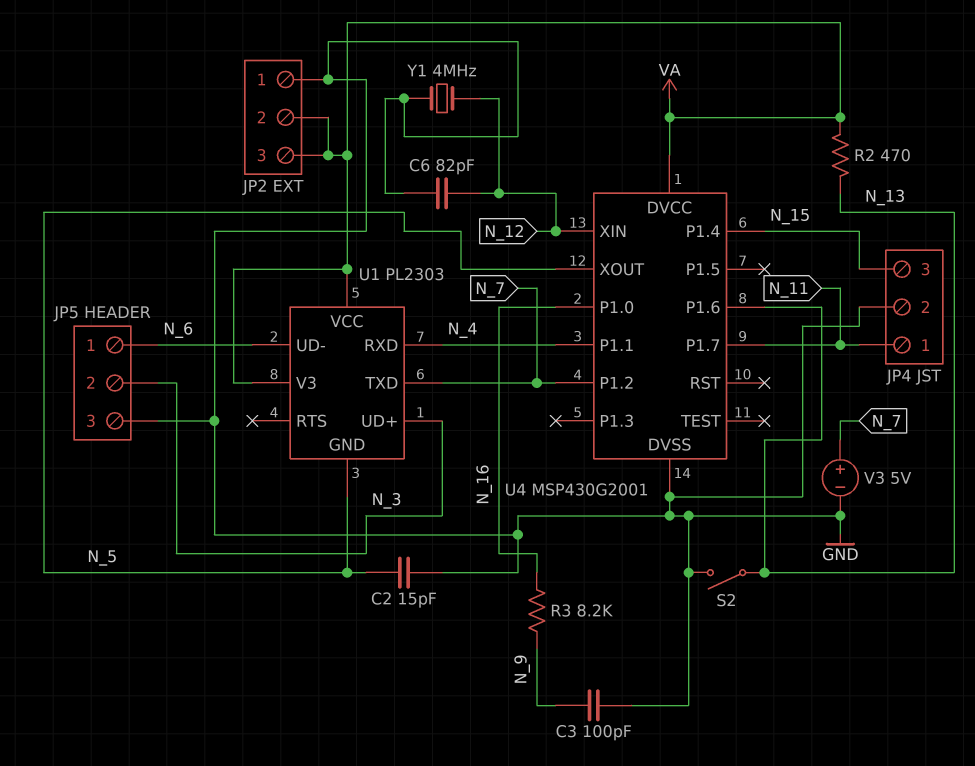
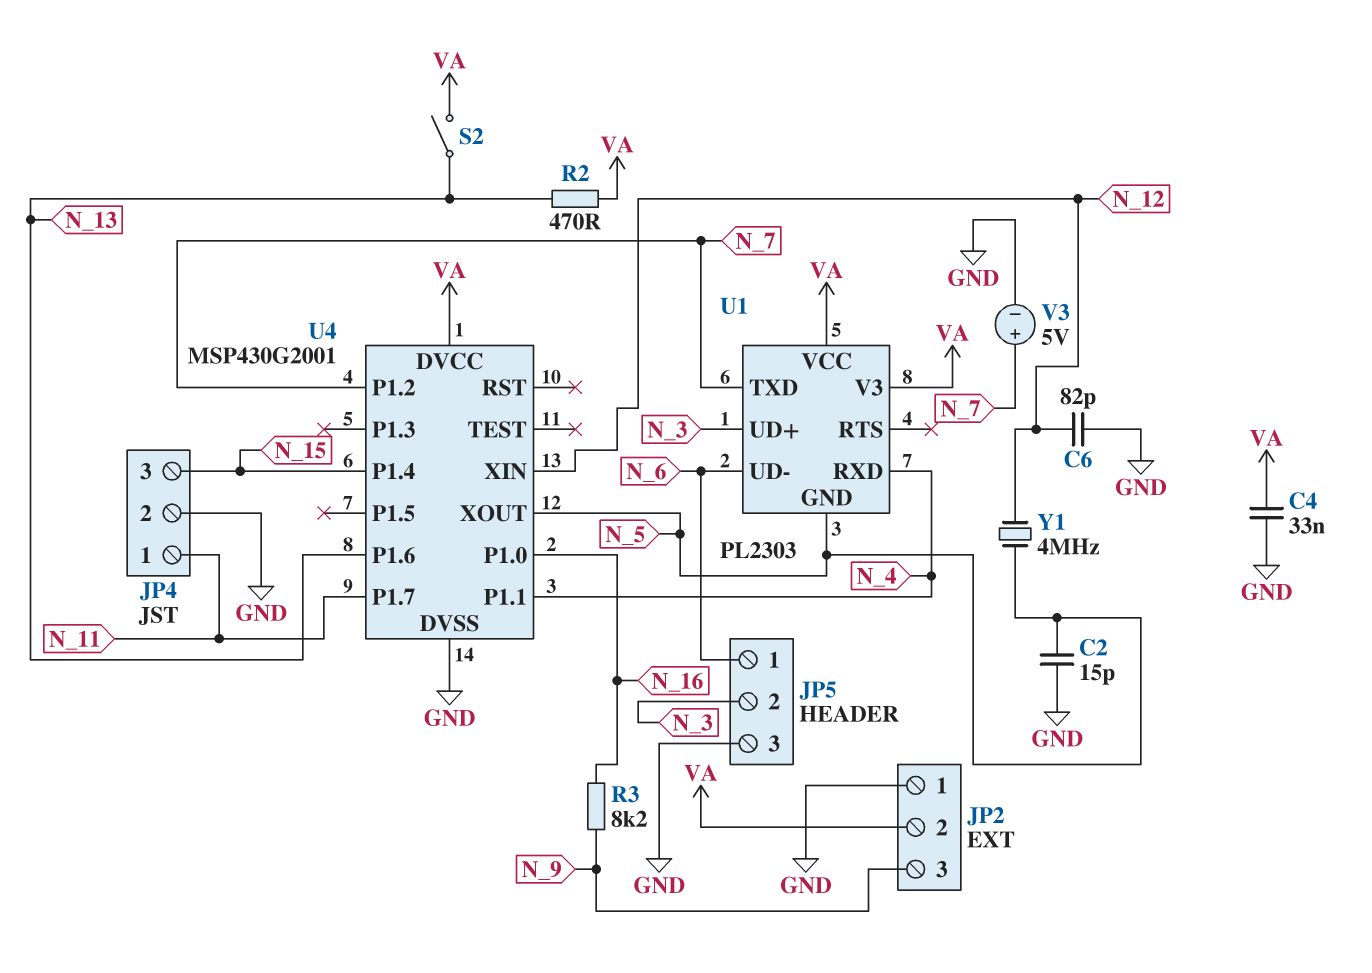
C3: 100pF (GND, N_9) -> none
C4: none -> 33nF (GND, VA)
JP2 pin 3: VA -> N_9
S2: switch (GND, N_13) -> switch (N_13, VA)
Y1: 4MHz (GND, N_12) -> 4MHz (N_5, N_12)

